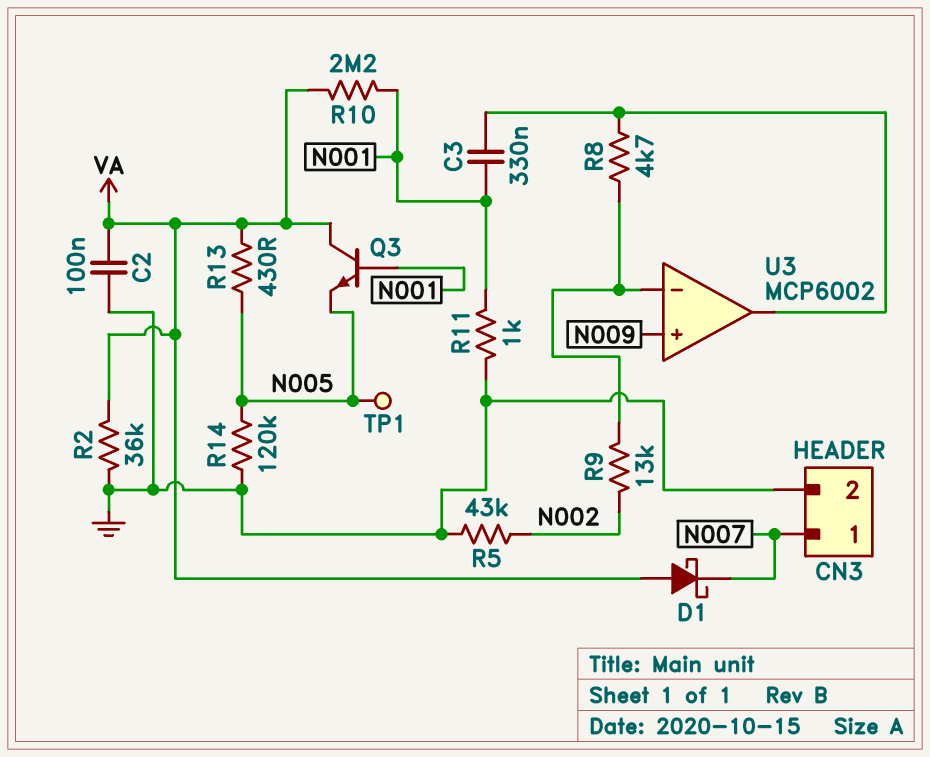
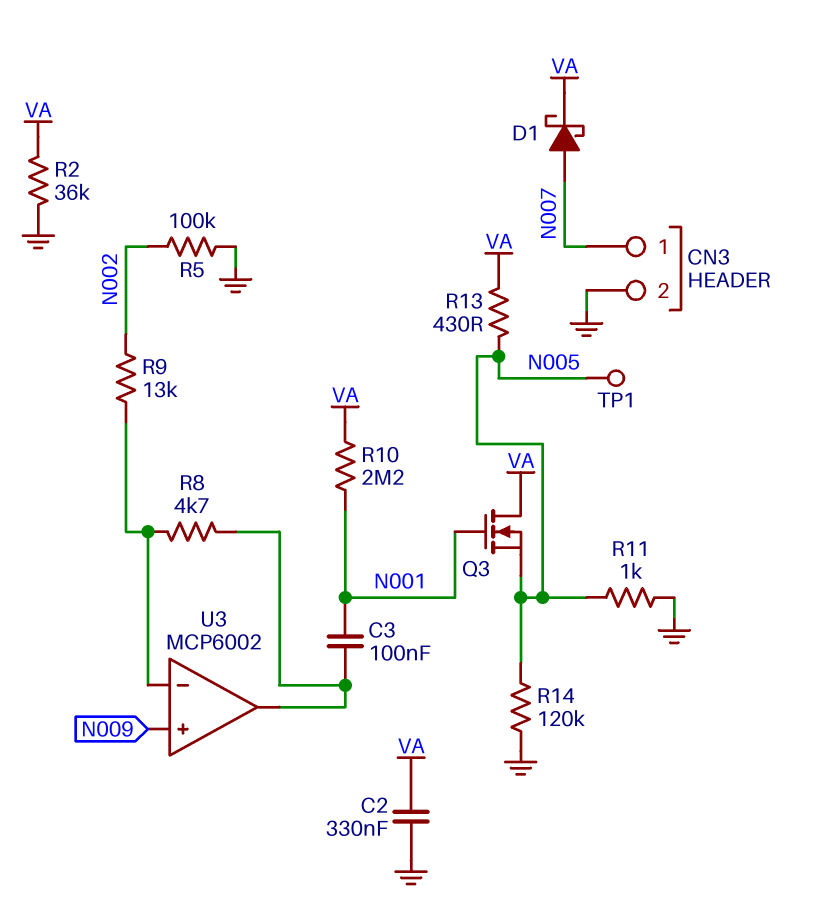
C2: 100nF (GND, VA) -> 330nF (GND, VA)
C3: 330nF (N001, U3/out) -> 100nF (N001, U3/out)
D1: schottky (A VA, K N007) -> schottky (A N007, K VA)
Q3: NPN (B N001, C VA, E N005) -> NMOS (G N001, D VA, S N005)
R5: 43k (GND, N002) -> 100k (GND, N002)
R11: 1k (GND, N001) -> 1k (GND, N005)

